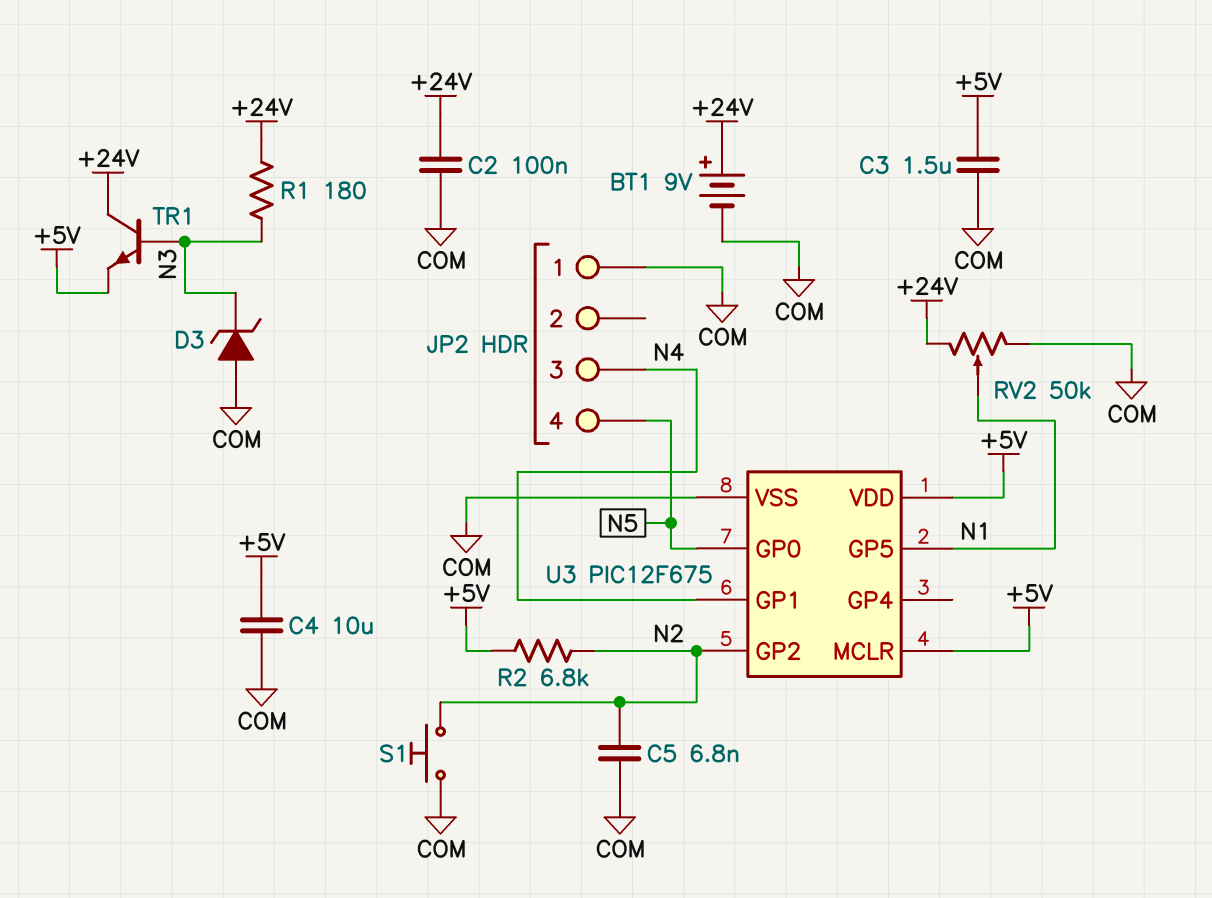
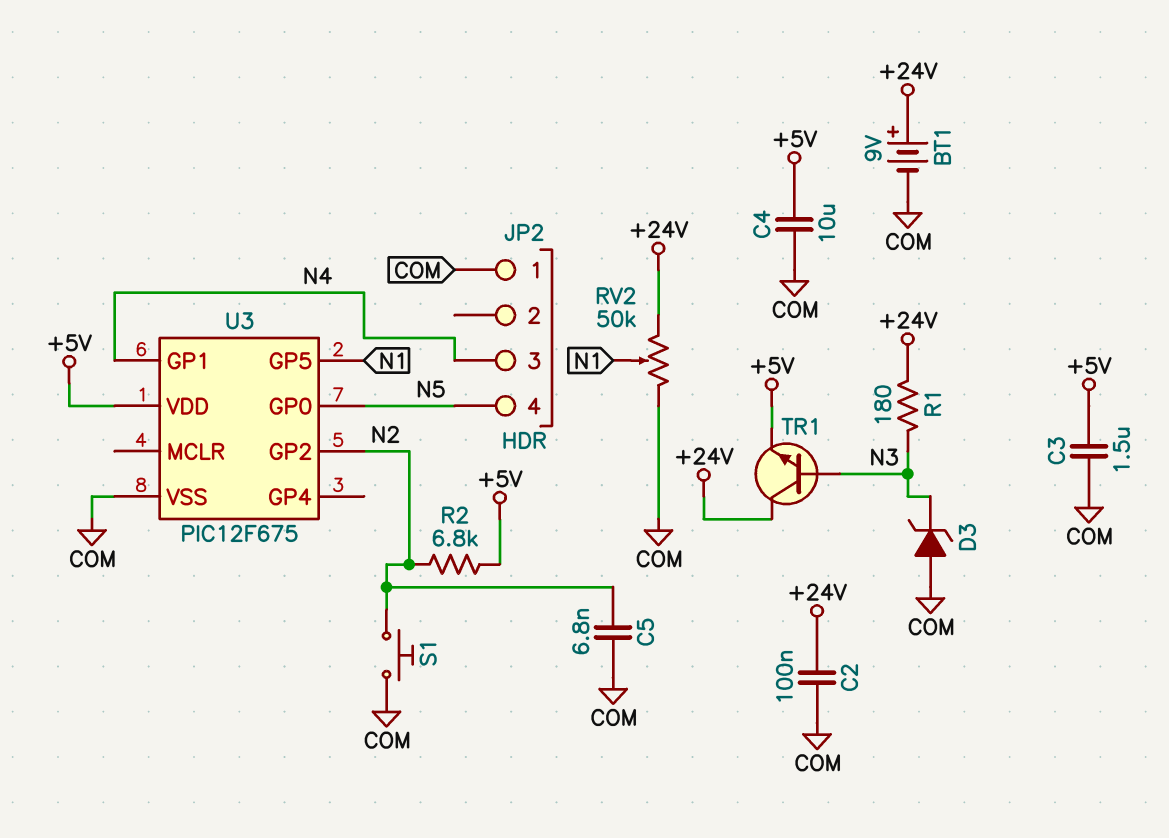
U3 pin MCLR: +5V -> none

